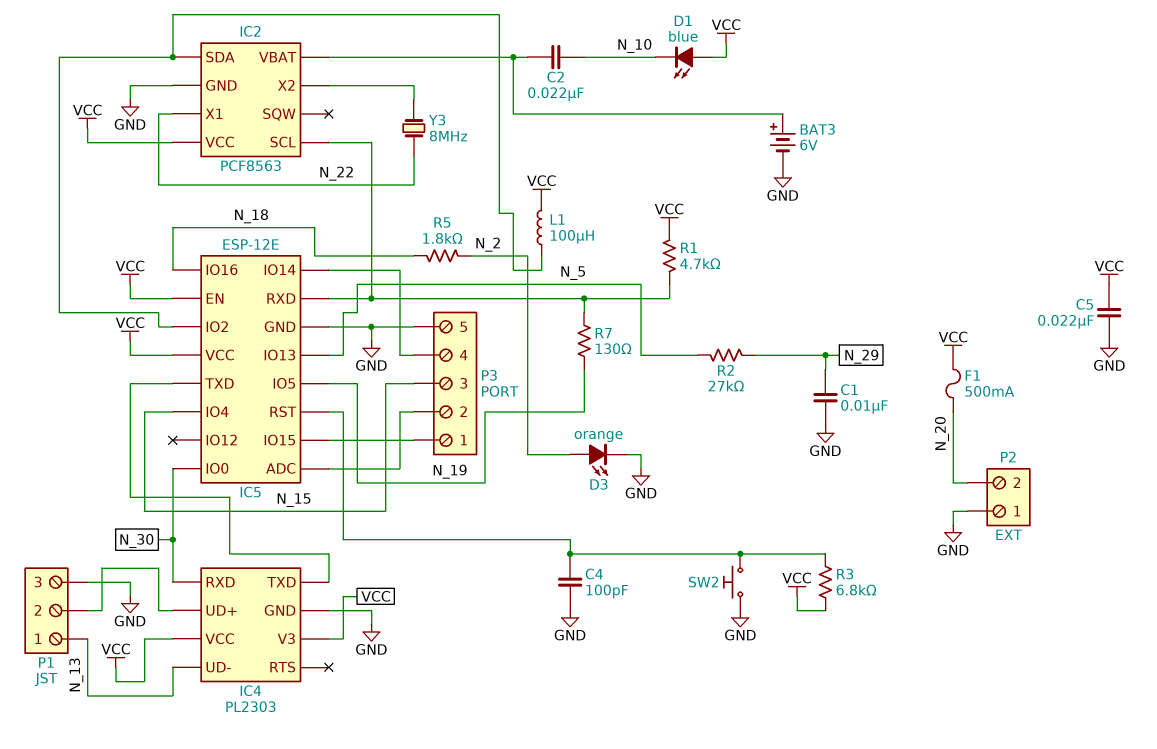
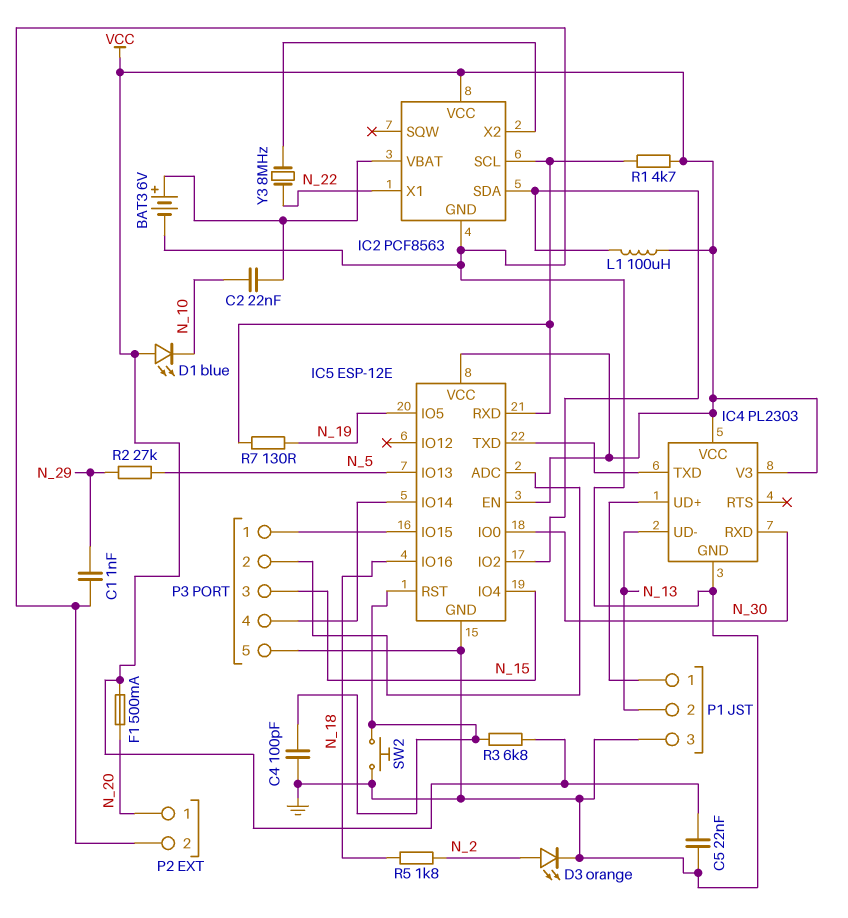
C1: 10nF (GND, N_29) -> 1nF (GND, N_29)
P1 pin 1: N_13 -> IC4/UD+
P1 pin 2: IC4/UD+ -> N_13
P2 pin 1: GND -> N_20
P2 pin 2: N_20 -> GND

